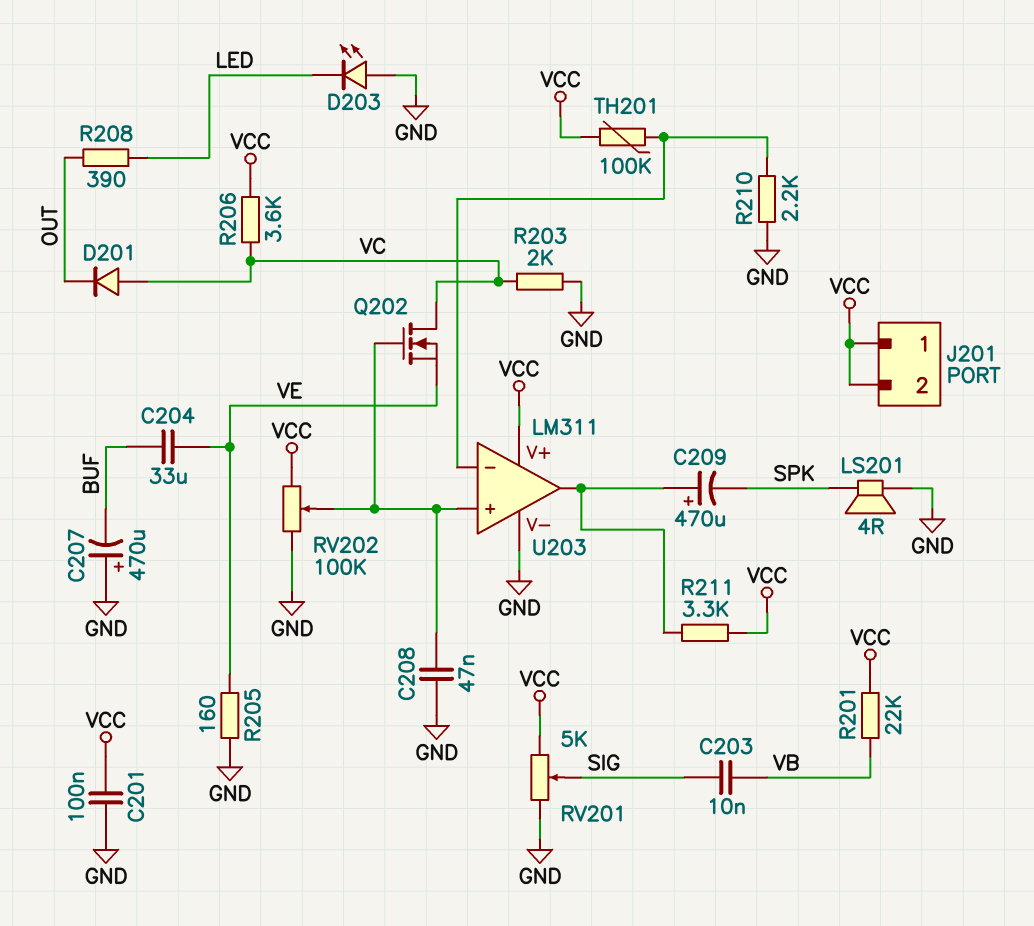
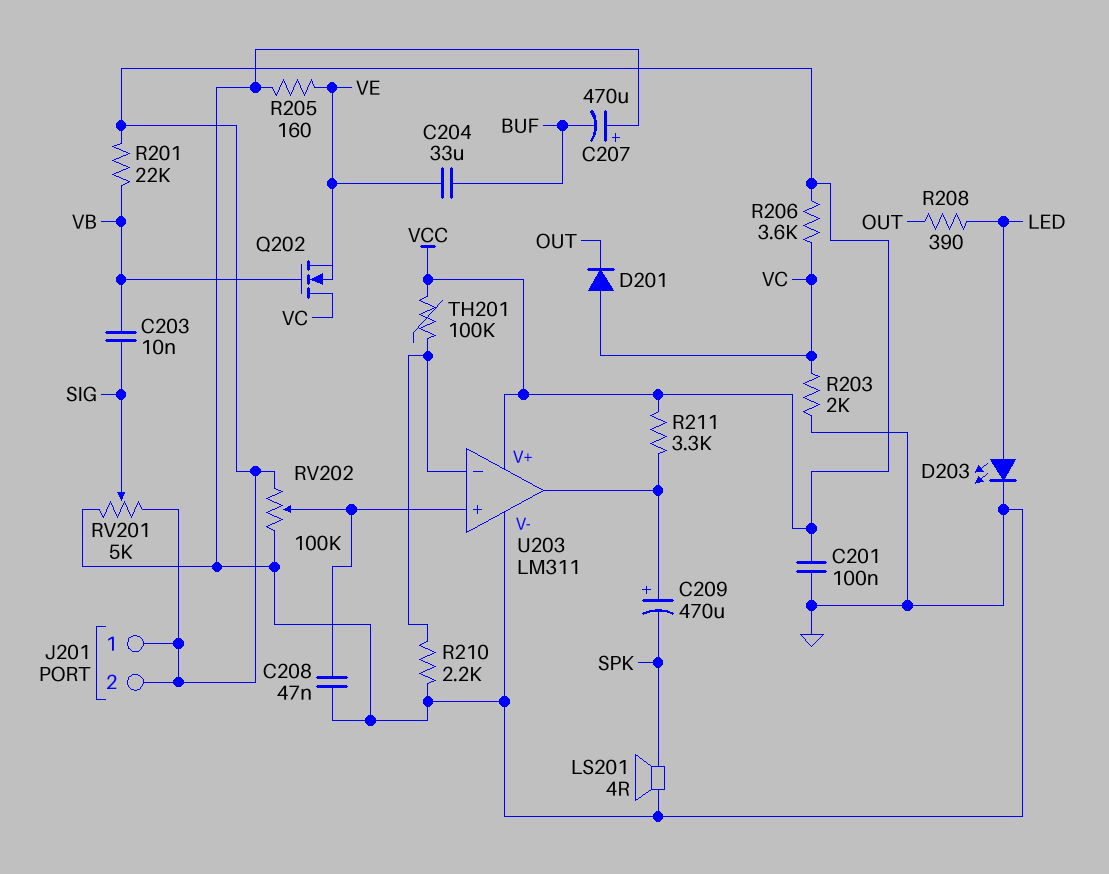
D203: LED (A GND, K LED) -> LED (A LED, K GND)
Q202: NMOS (G U203/in+, D VC, S VE) -> NMOS (G VB, D VC, S VE)

